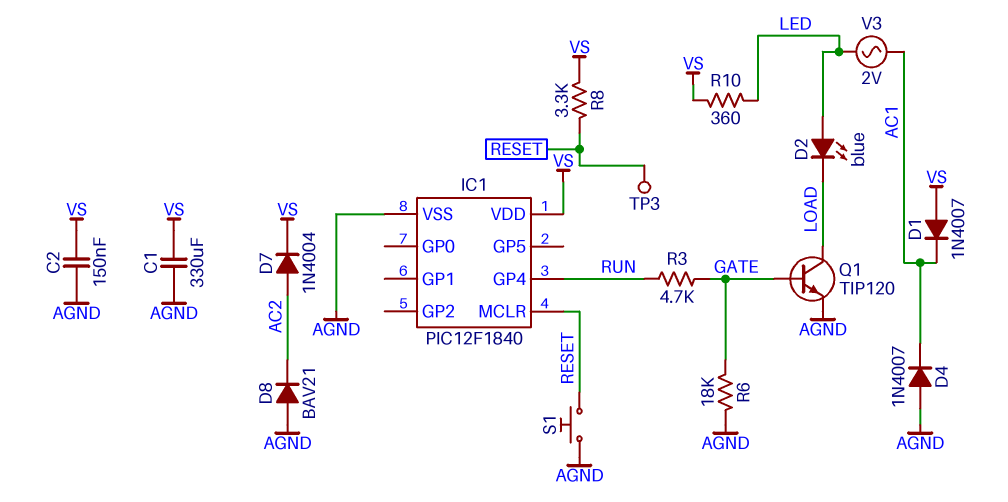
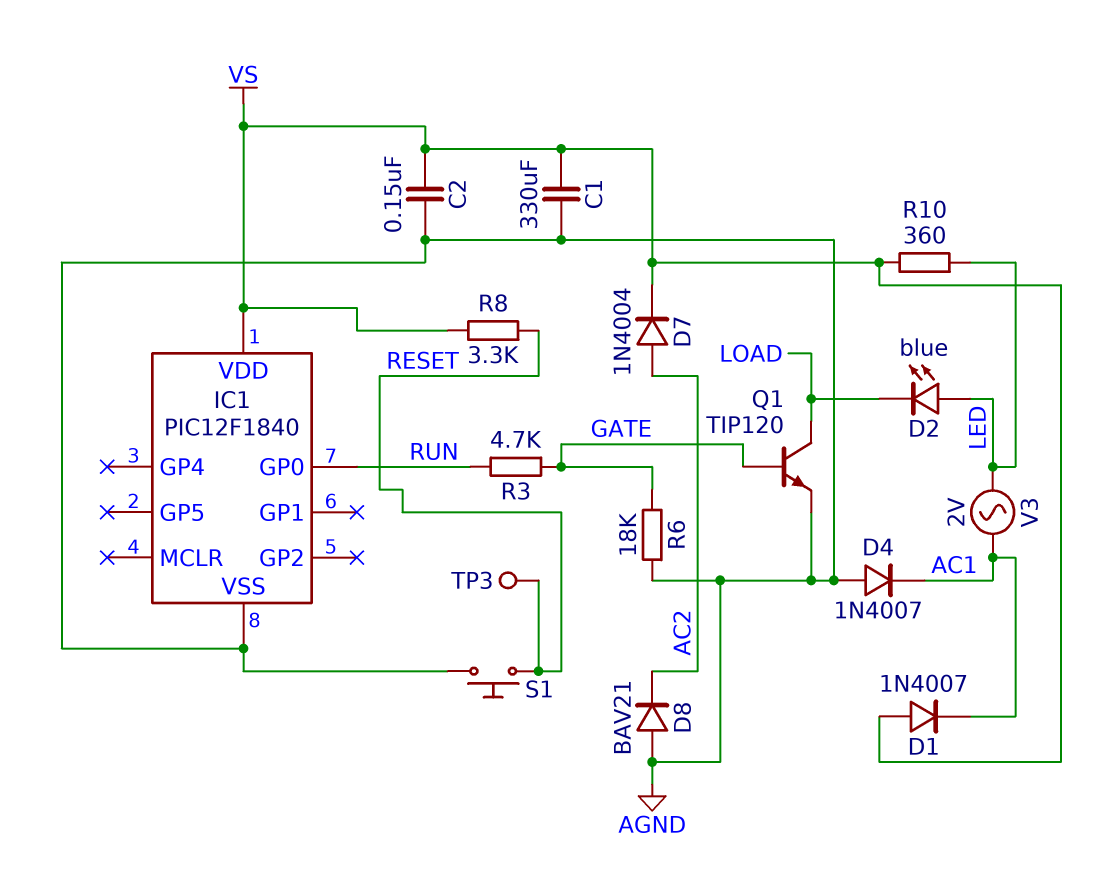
IC1 pin GP0: none -> RUN
IC1 pin GP4: RUN -> none
IC1 pin MCLR: RESET -> none

